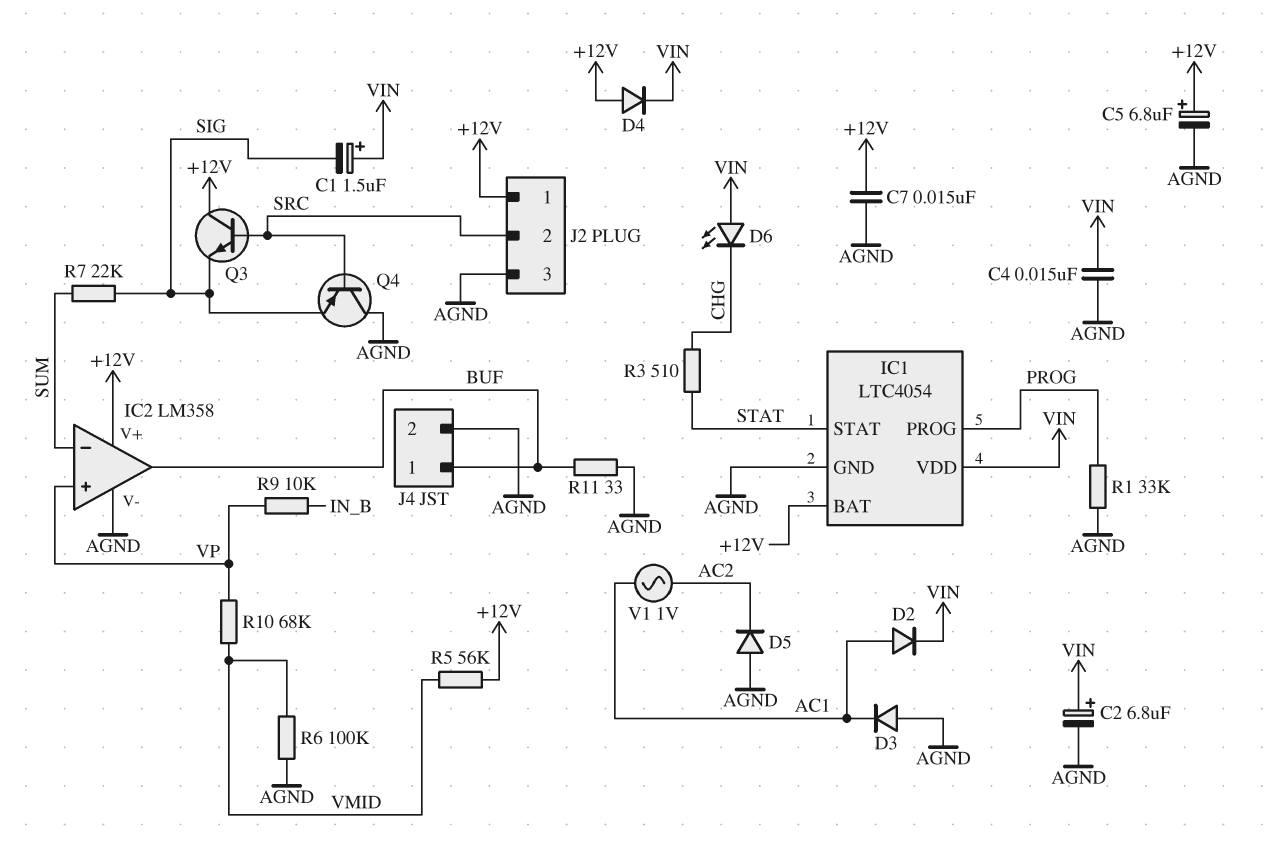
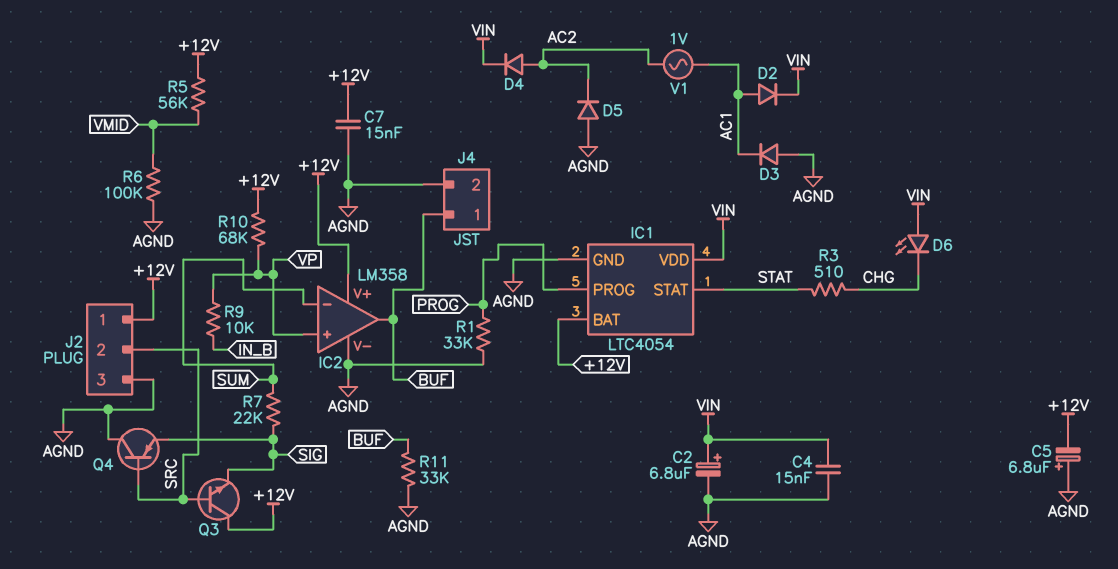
C1: 1.5uF (plus VIN, minus SIG) -> none
C5: 6.8uF (plus +12V, minus AGND) -> 6.8uF (plus AGND, minus +12V)
D4: diode (A +12V, K VIN) -> diode (A AC2, K VIN)
R10: 68k (VMID, VP) -> 68k (+12V, VP)
R11: 33 (AGND, BUF) -> 33k (AGND, BUF)

